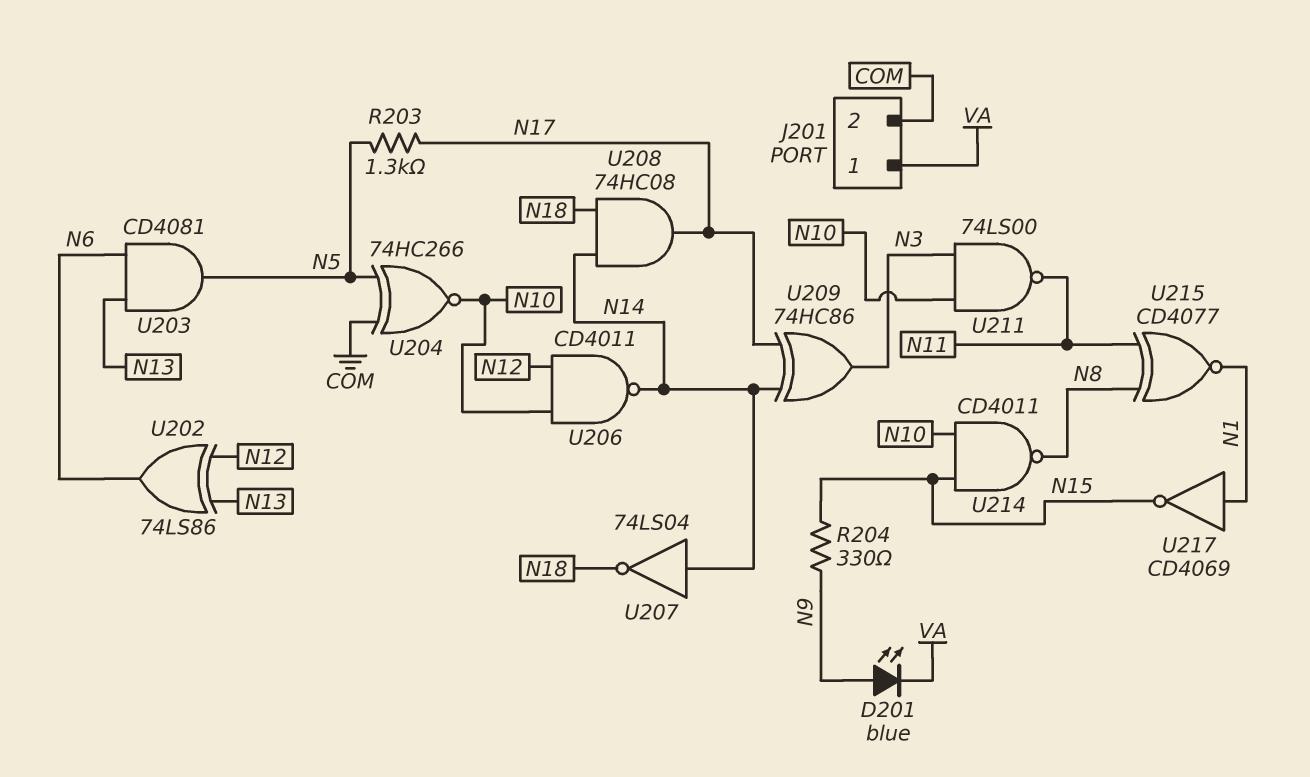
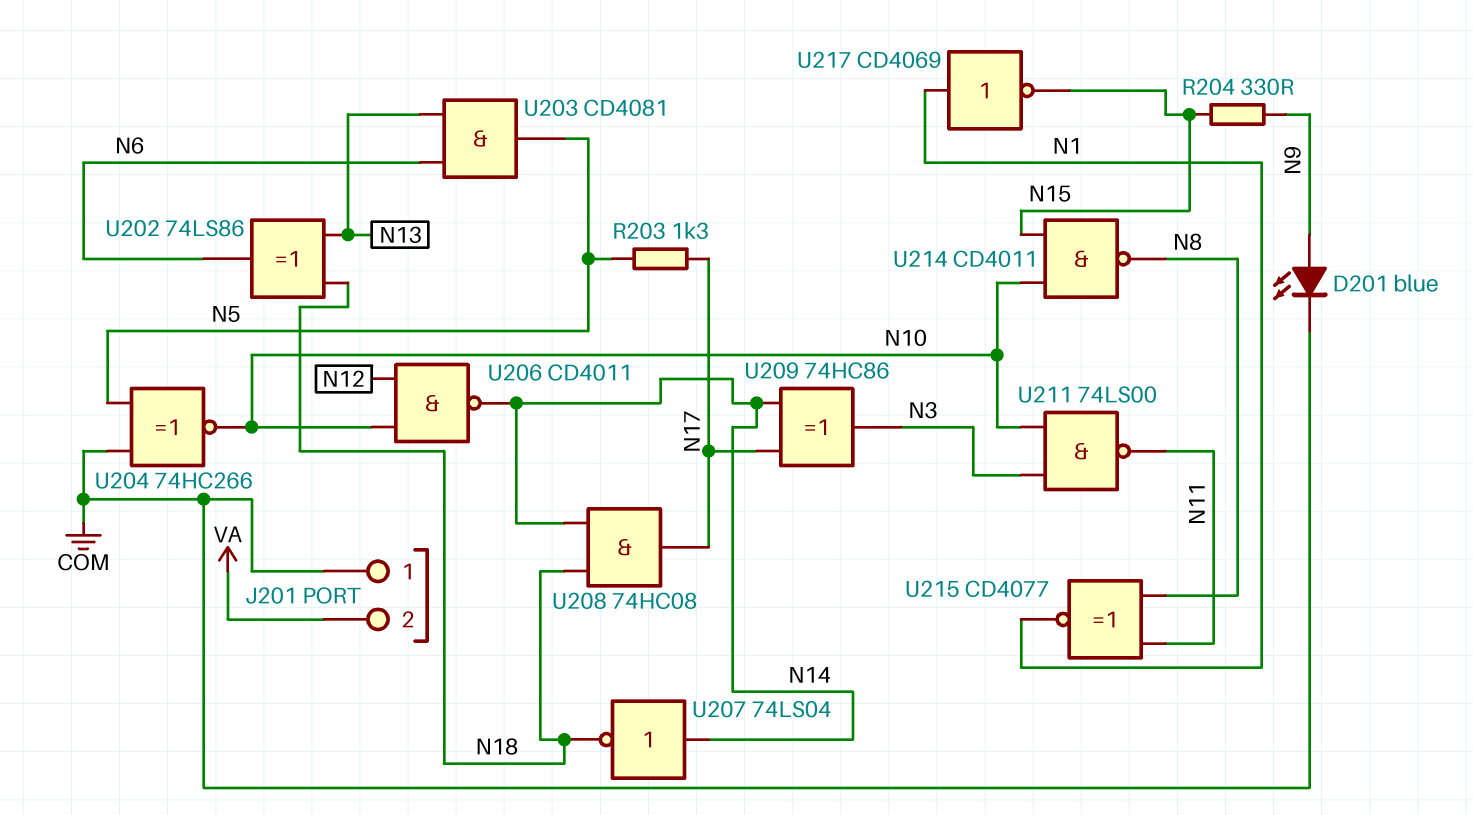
D201: LED blue (A N9, K VA) -> LED blue (A N9, K COM)
J201 pin 1: VA -> COM
J201 pin 2: COM -> VA
U202: XOR 74LS86 (in N12, in N13, out N6) -> XOR 74LS86 (in N13, in N18, out N6)

